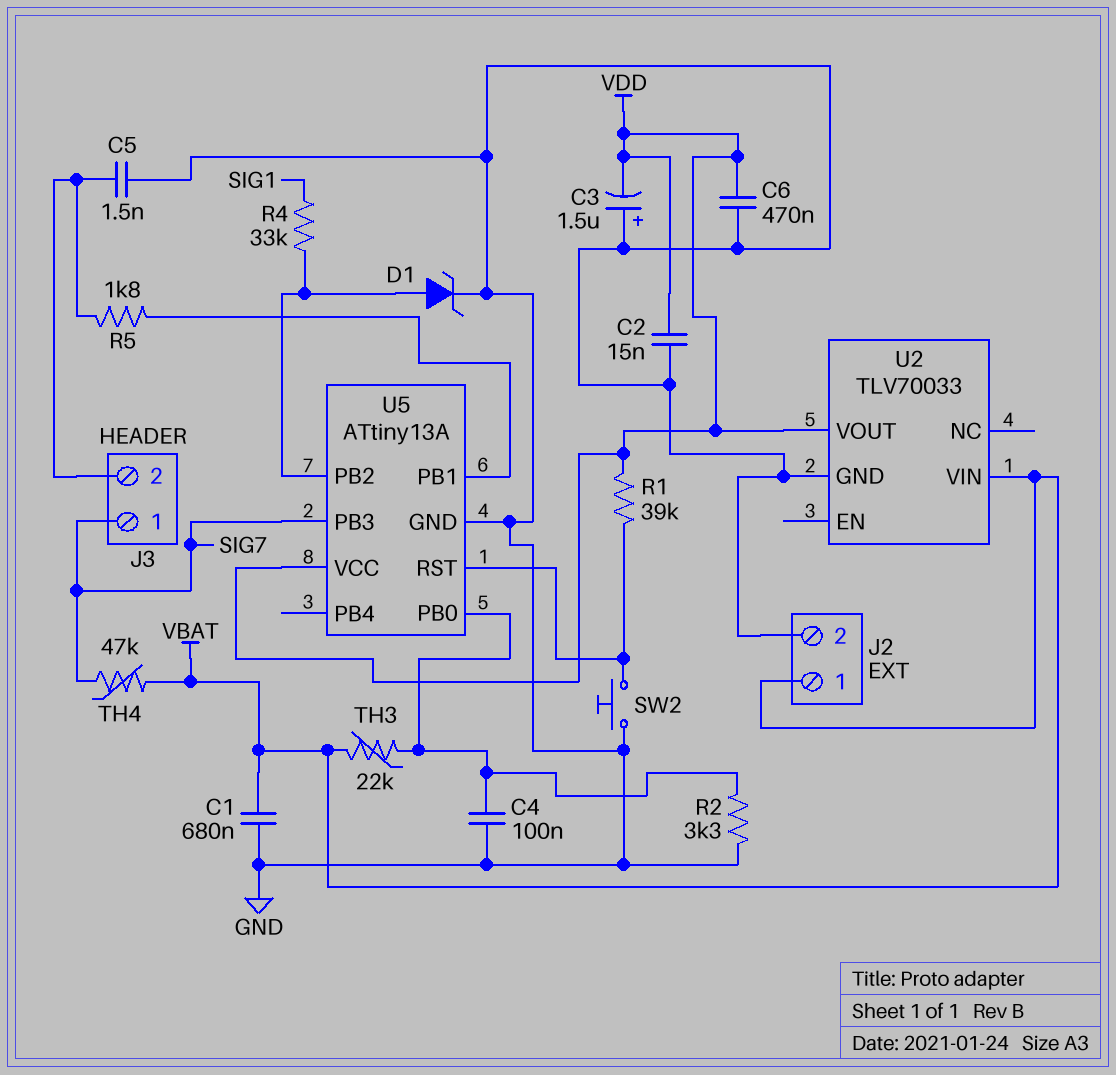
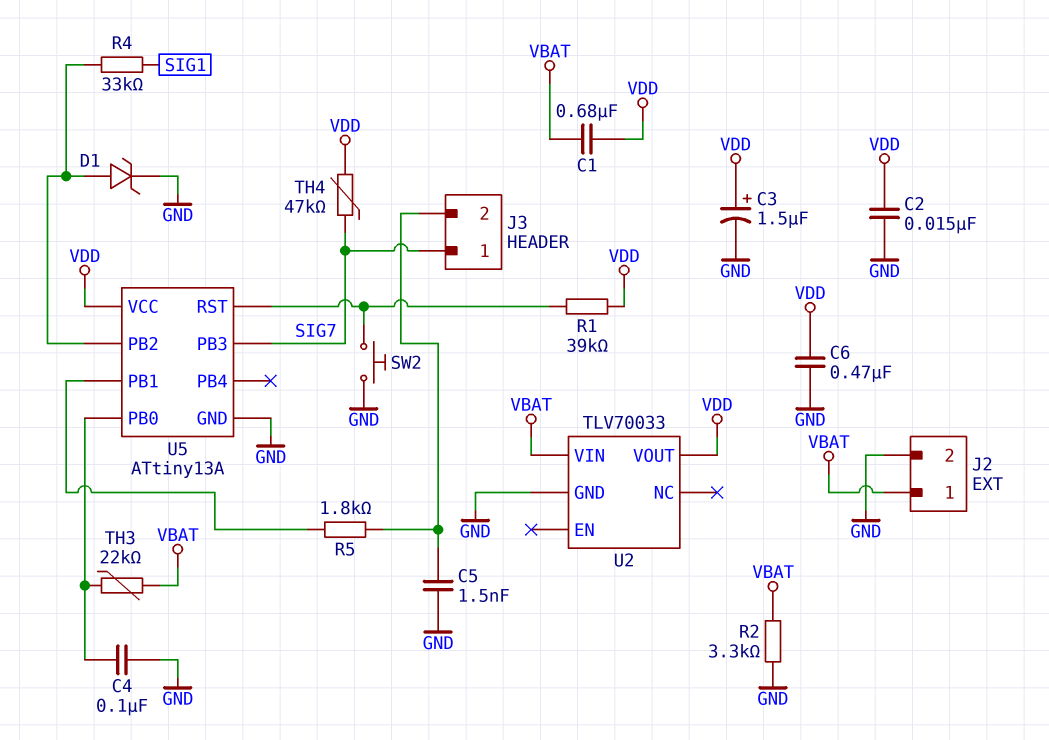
C1: 680nF (GND, VBAT) -> 680nF (VBAT, VDD)
C3: 1.5uF (plus GND, minus VDD) -> 1.5uF (plus VDD, minus GND)
R2: 3.3k (GND, U5/PB0) -> 3.3k (GND, VBAT)
TH4: 47k (SIG7, VBAT) -> 47k (SIG7, VDD)

